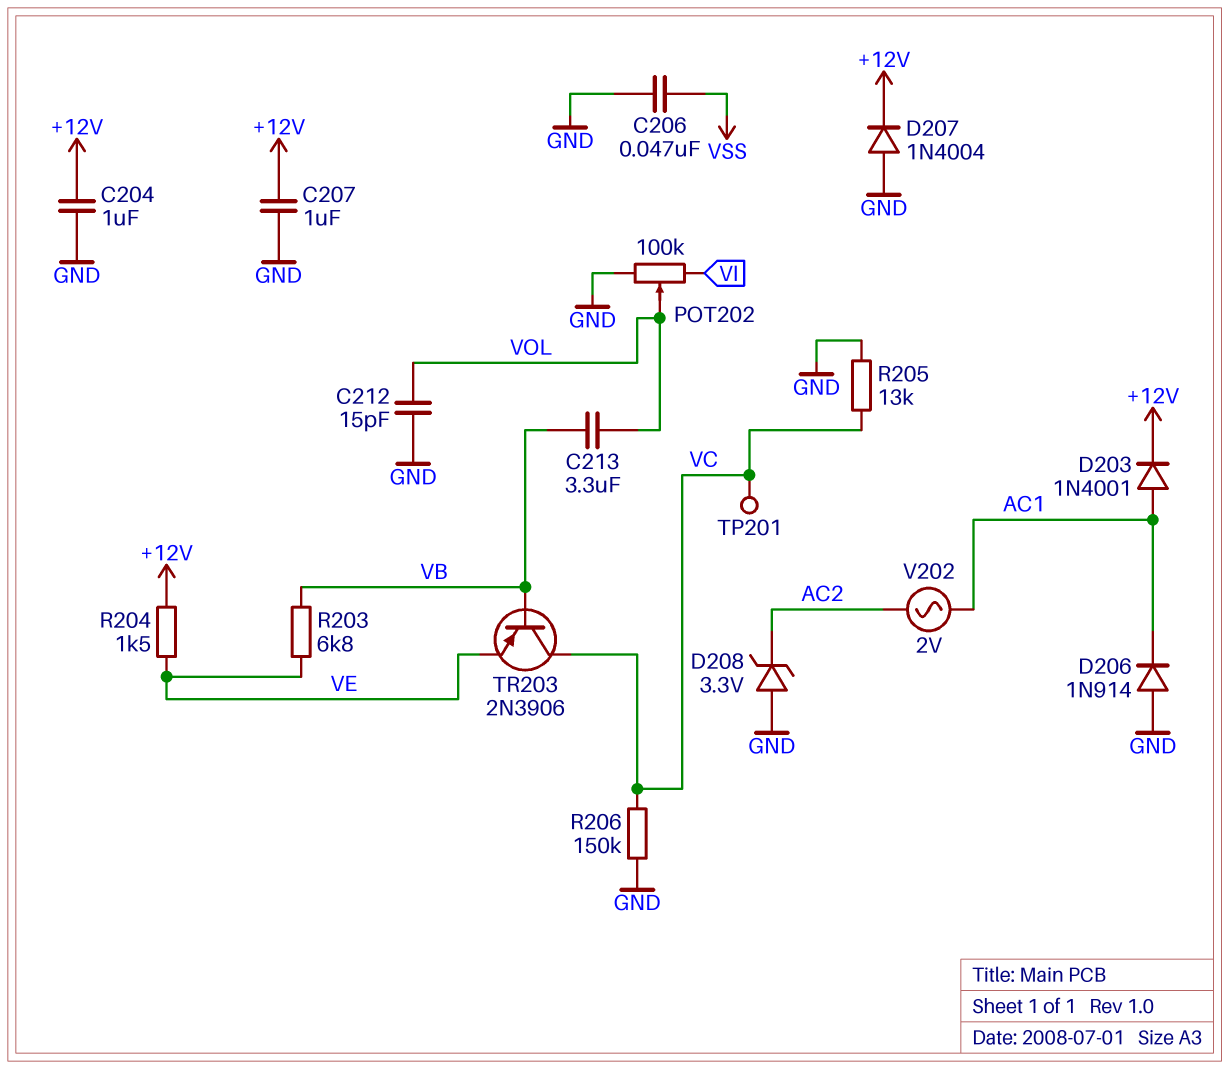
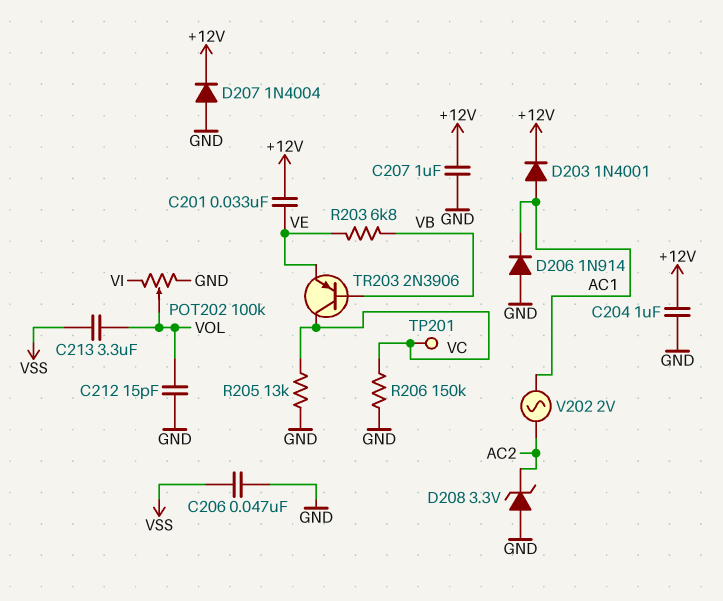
C201: none -> 33nF (+12V, VE)
C213: 3.3uF (VB, VOL) -> 3.3uF (VOL, VSS)
R204: 1.5k (+12V, VE) -> none

